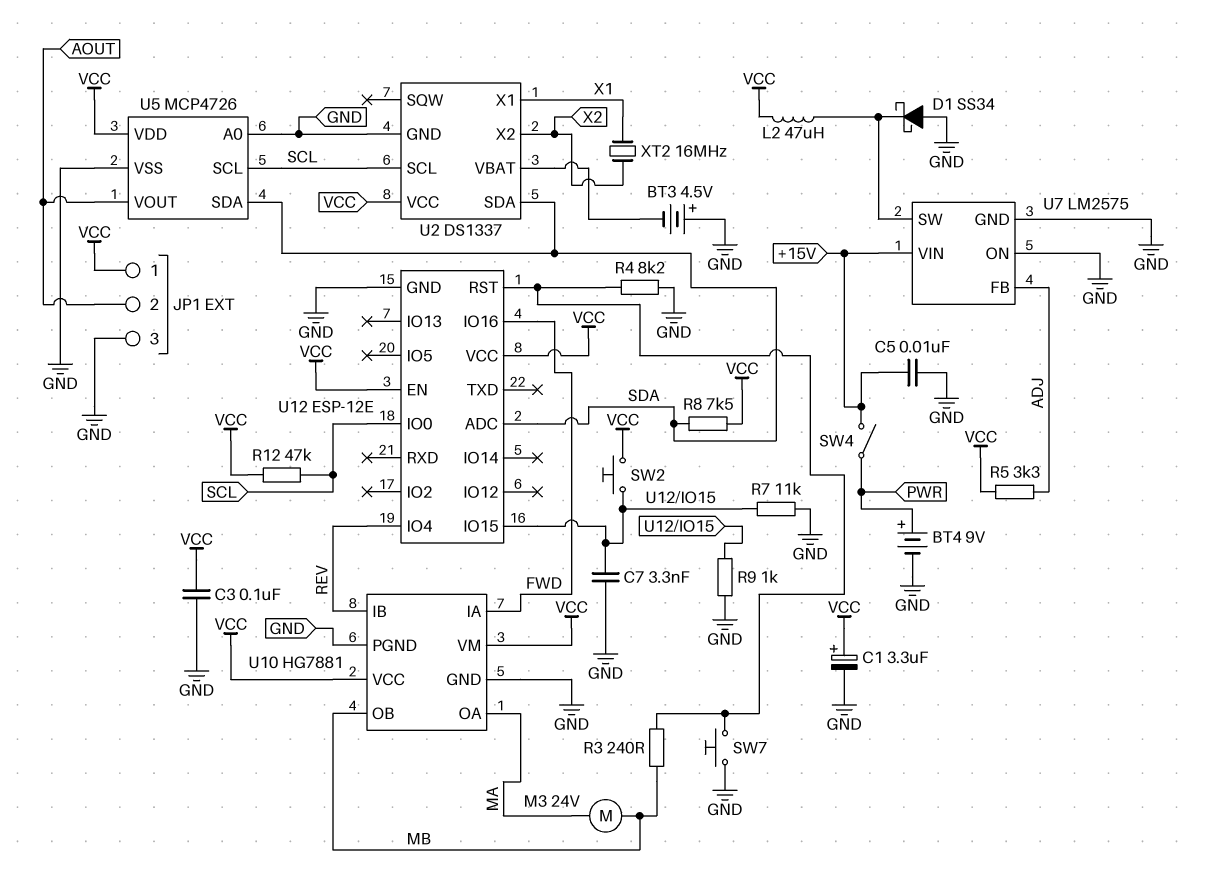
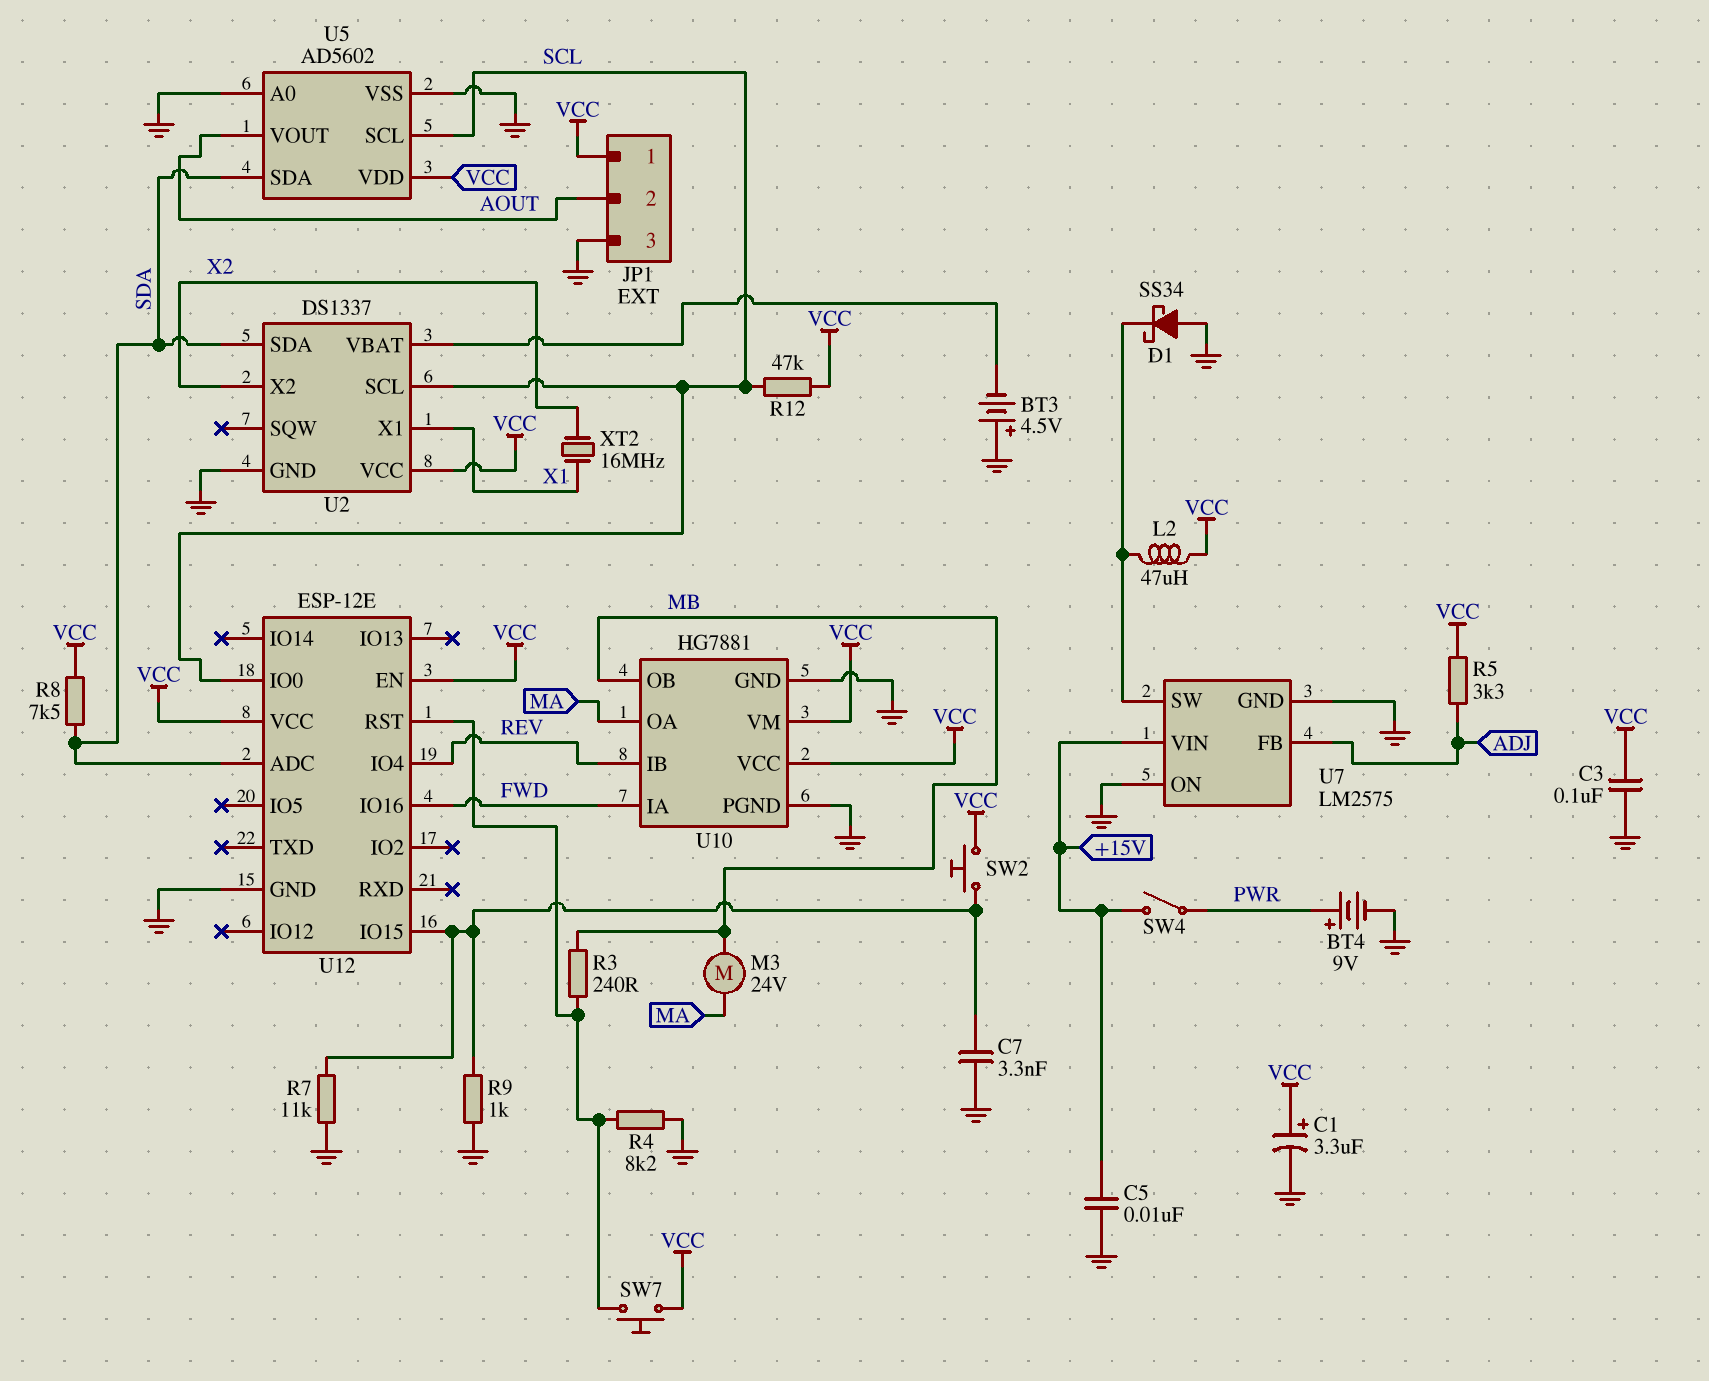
SW7: button (GND, U12/RST) -> button (U12/RST, VCC)
U5: MCP4726 -> AD5602

